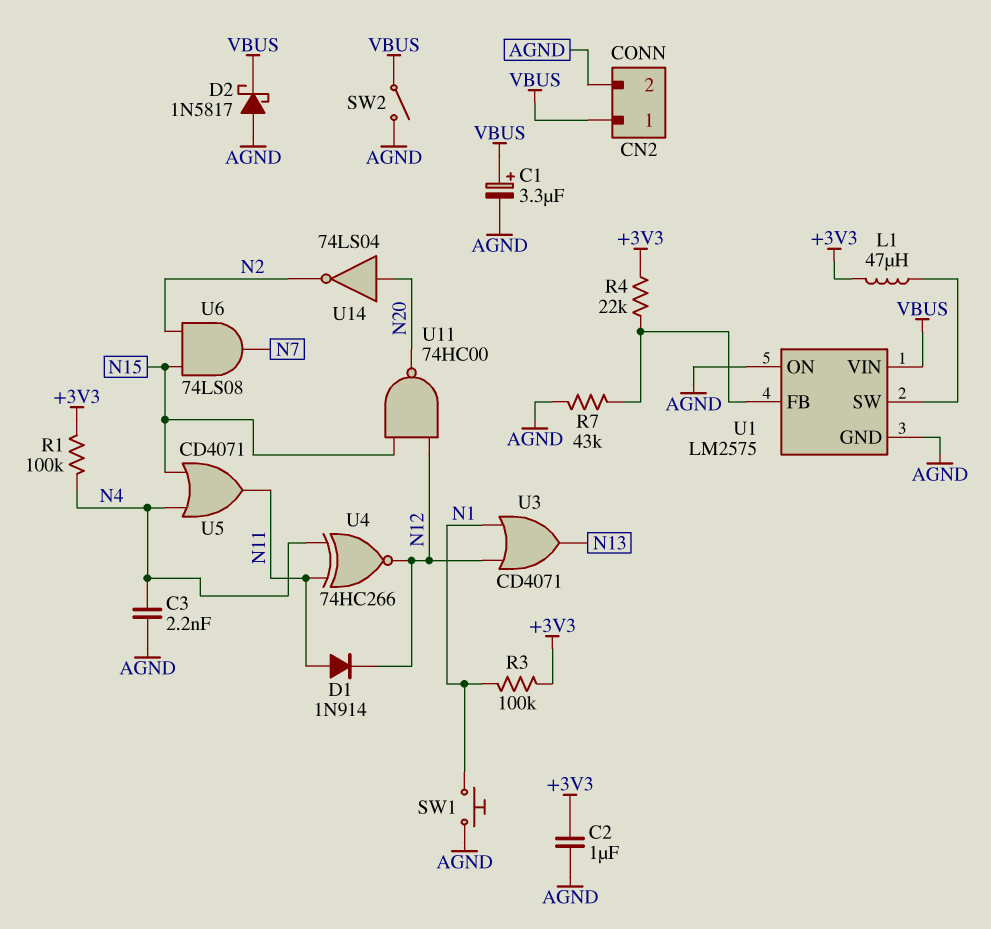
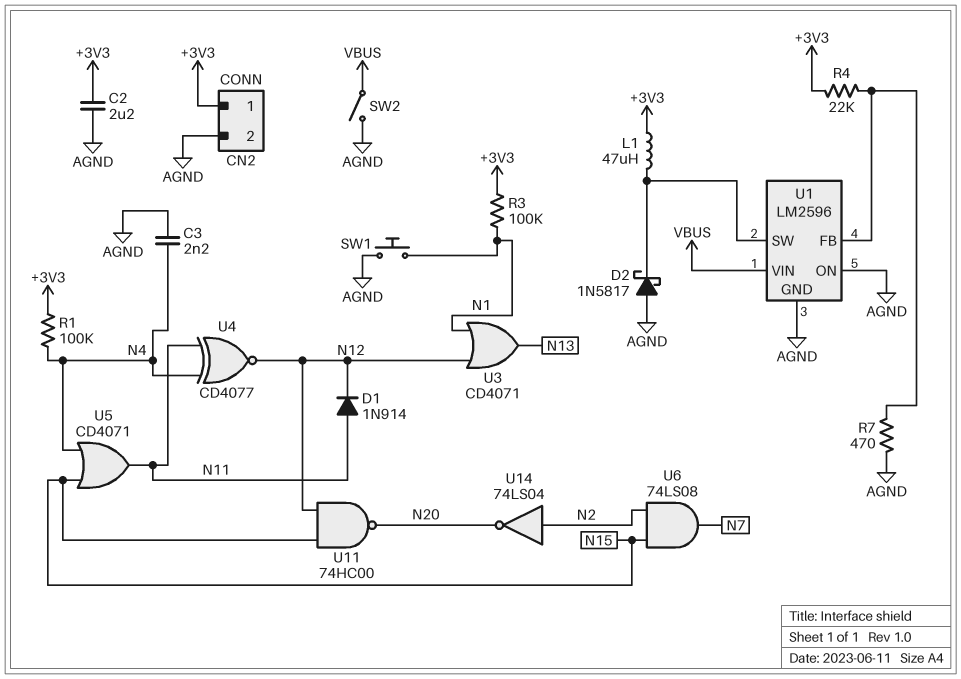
C1: 3.3uF (plus VBUS, minus AGND) -> none
C2: 1uF (+3V3, AGND) -> 2.2uF (+3V3, AGND)
CN2 pin 1: VBUS -> +3V3
D2: schottky 1N5817 (A AGND, K VBUS) -> schottky 1N5817 (A AGND, K U1/SW)
R7: 43k (AGND, U1/FB) -> 470 (AGND, U1/FB)
U1: LM2575 -> LM2596
U4: XNOR 74HC266 (in N4, in N11, out N12) -> XNOR CD4077 (in N4, in N11, out N12)
U14: NOT 74LS04 (in N20, out N2) -> NOT 74LS04 (in N2, out N20)

